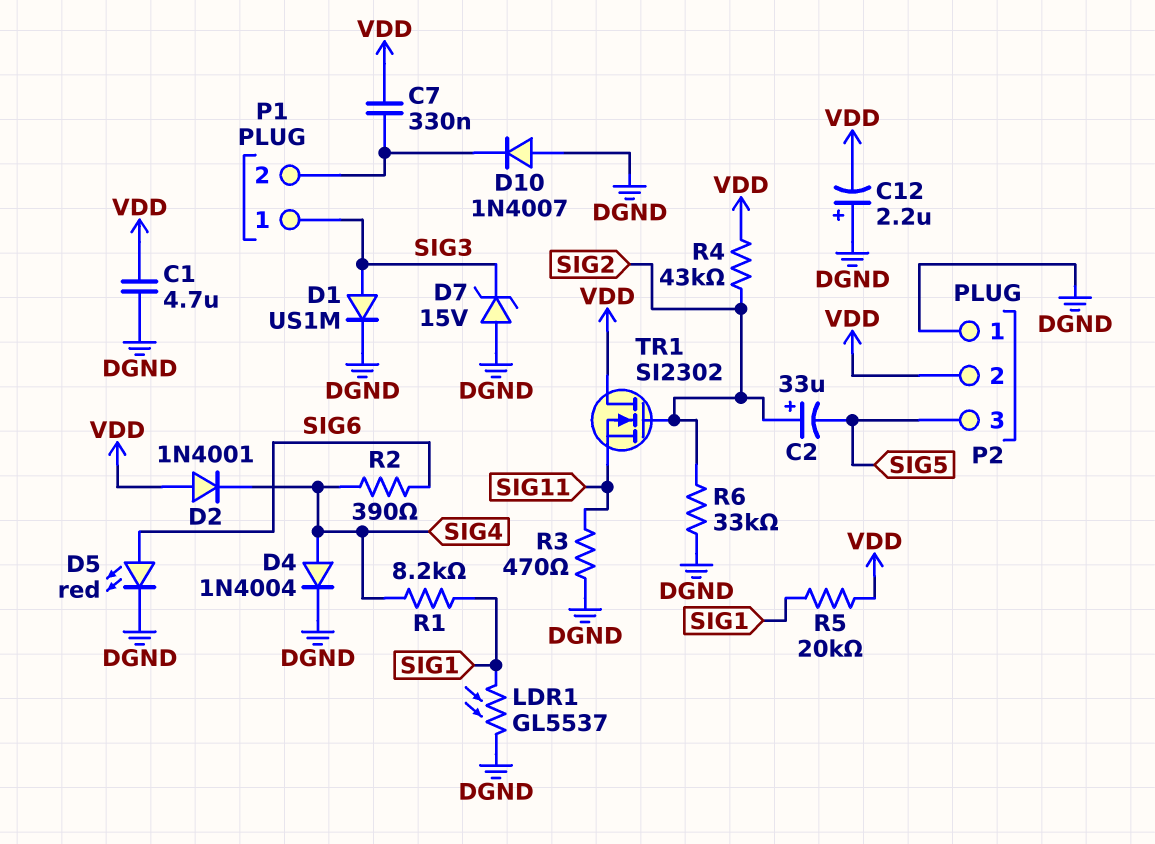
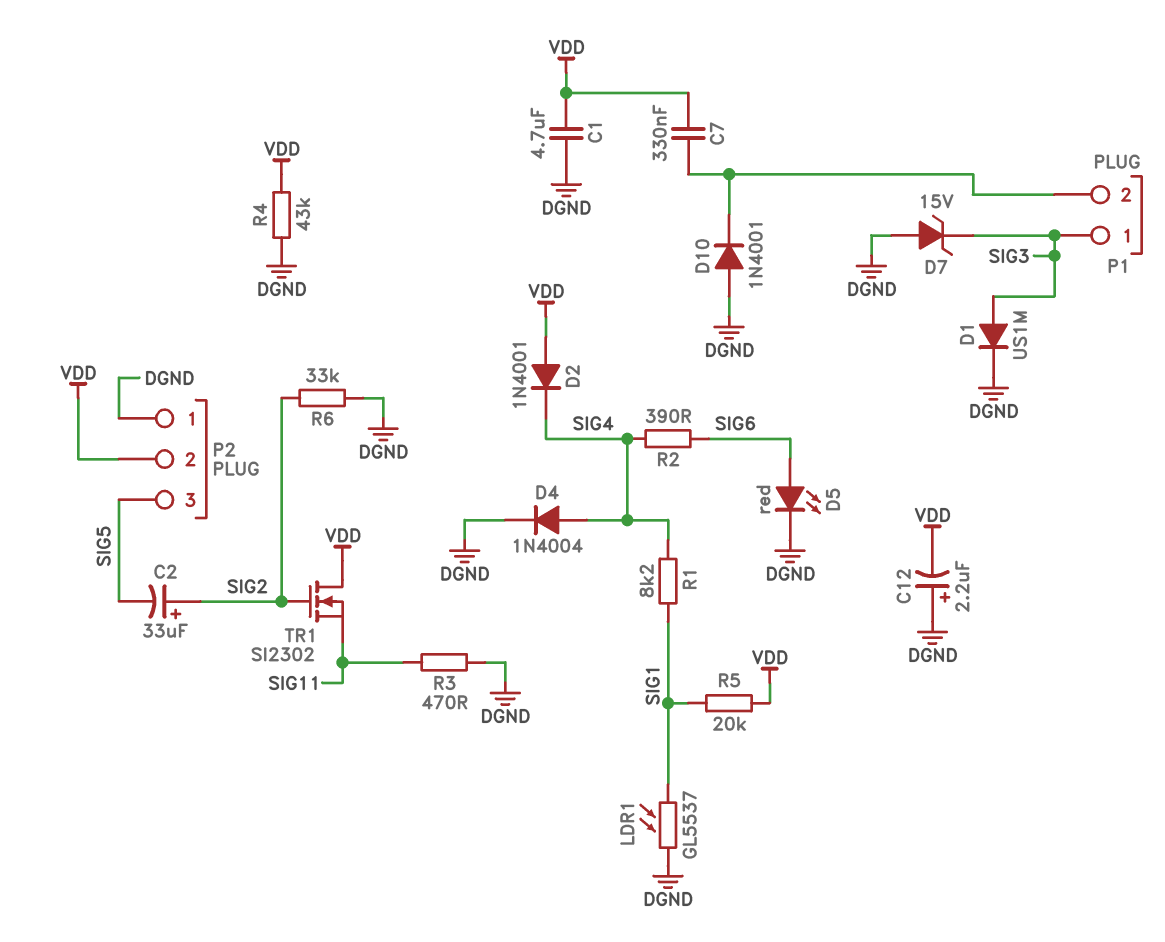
D10: diode 1N4007 (A DGND, K P1/2) -> diode 1N4001 (A DGND, K P1/2)
R4: 43k (SIG2, VDD) -> 43k (DGND, VDD)

